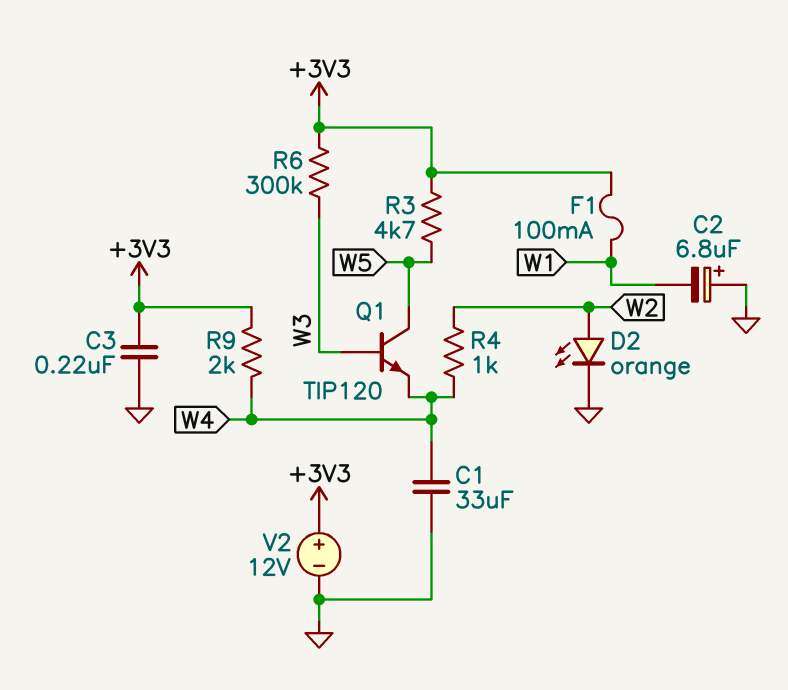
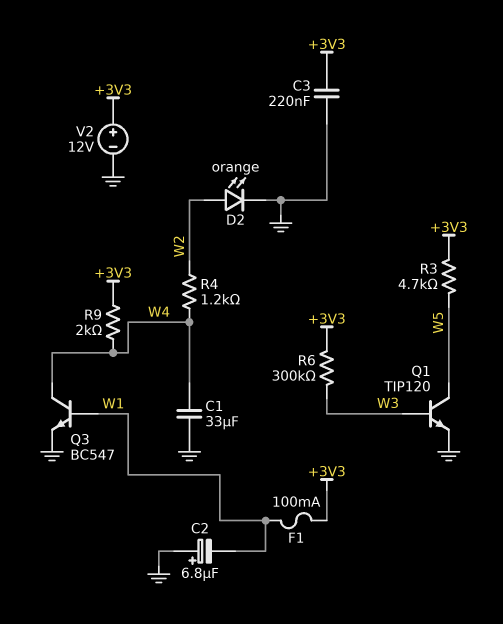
Q1: NPN TIP120 (B W3, C W5, E W4) -> NPN TIP120 (B W3, C W5, E GND)
Q3: none -> NPN BC547 (B W1, C W4, E GND)
R4: 1k (W2, W4) -> 1.2k (W2, W4)

